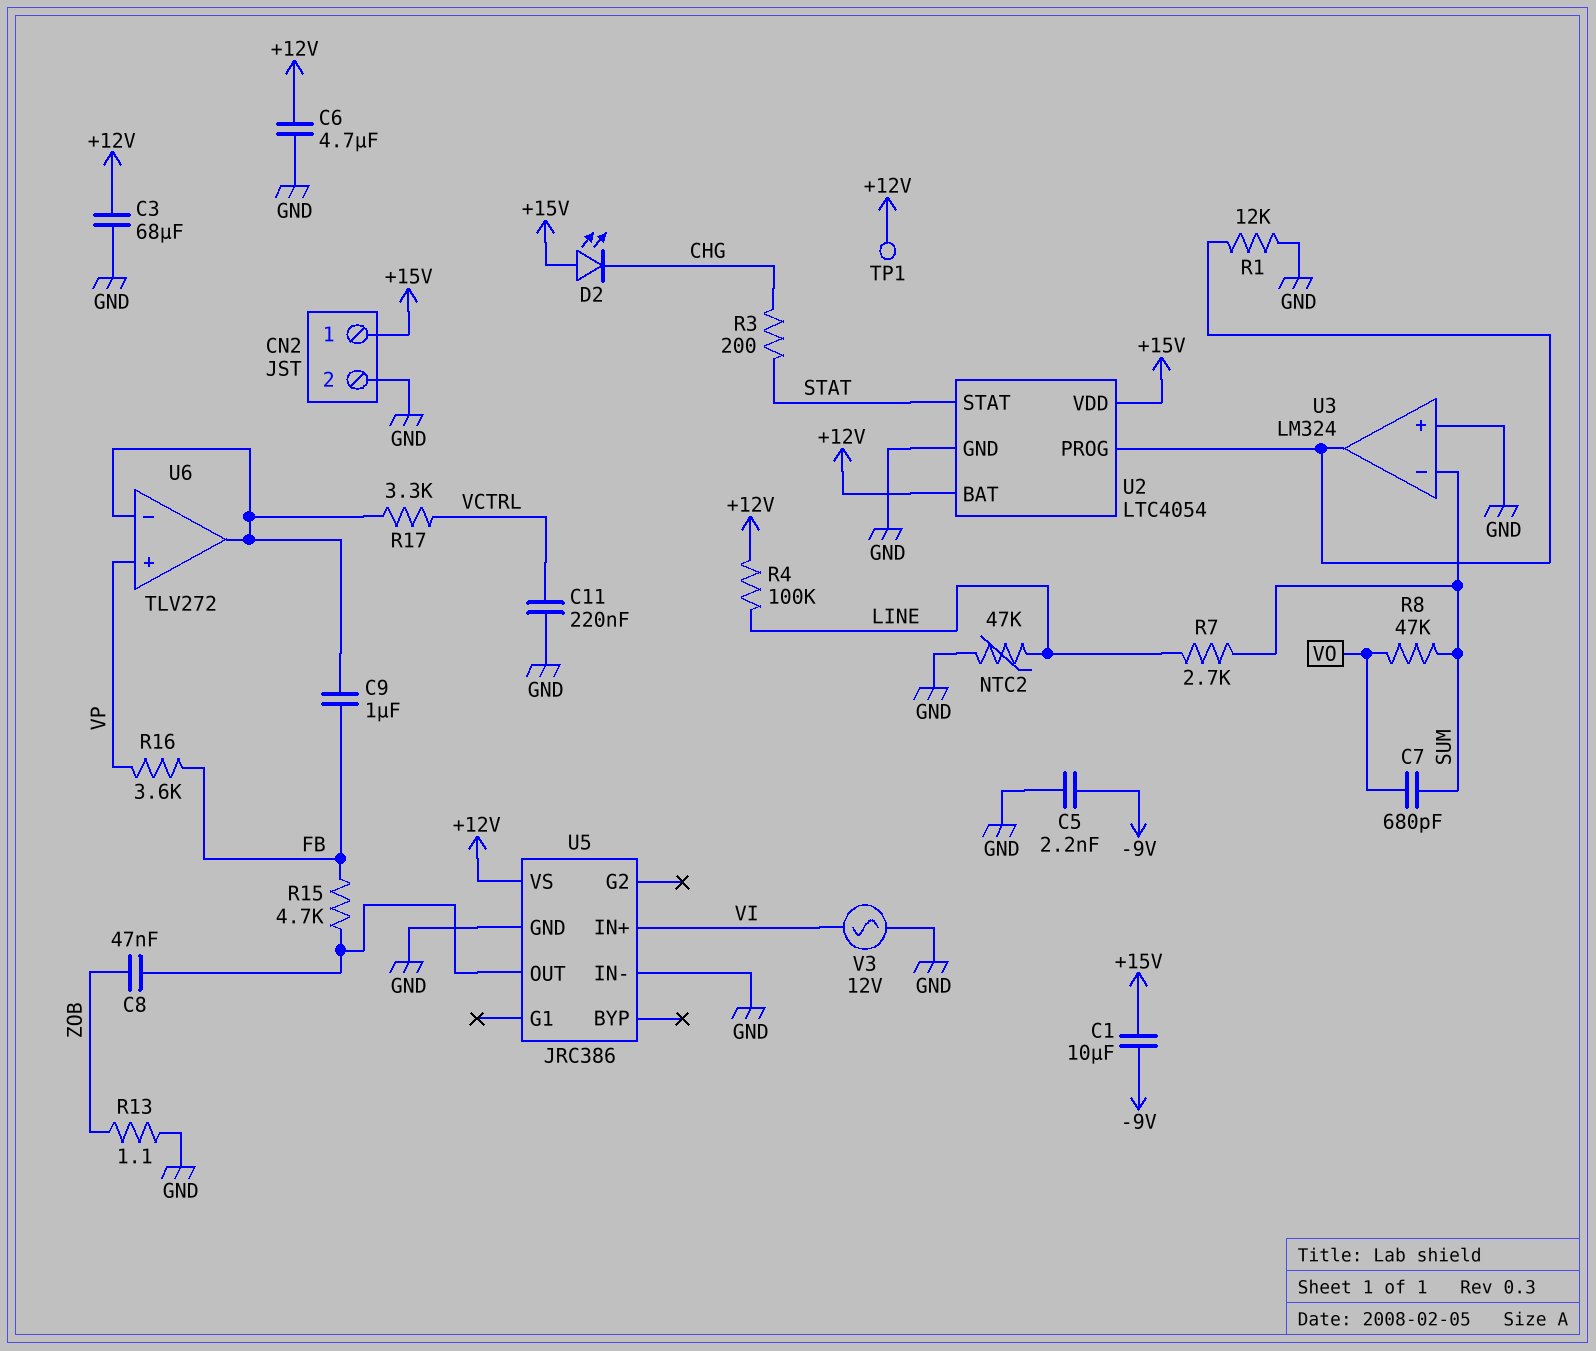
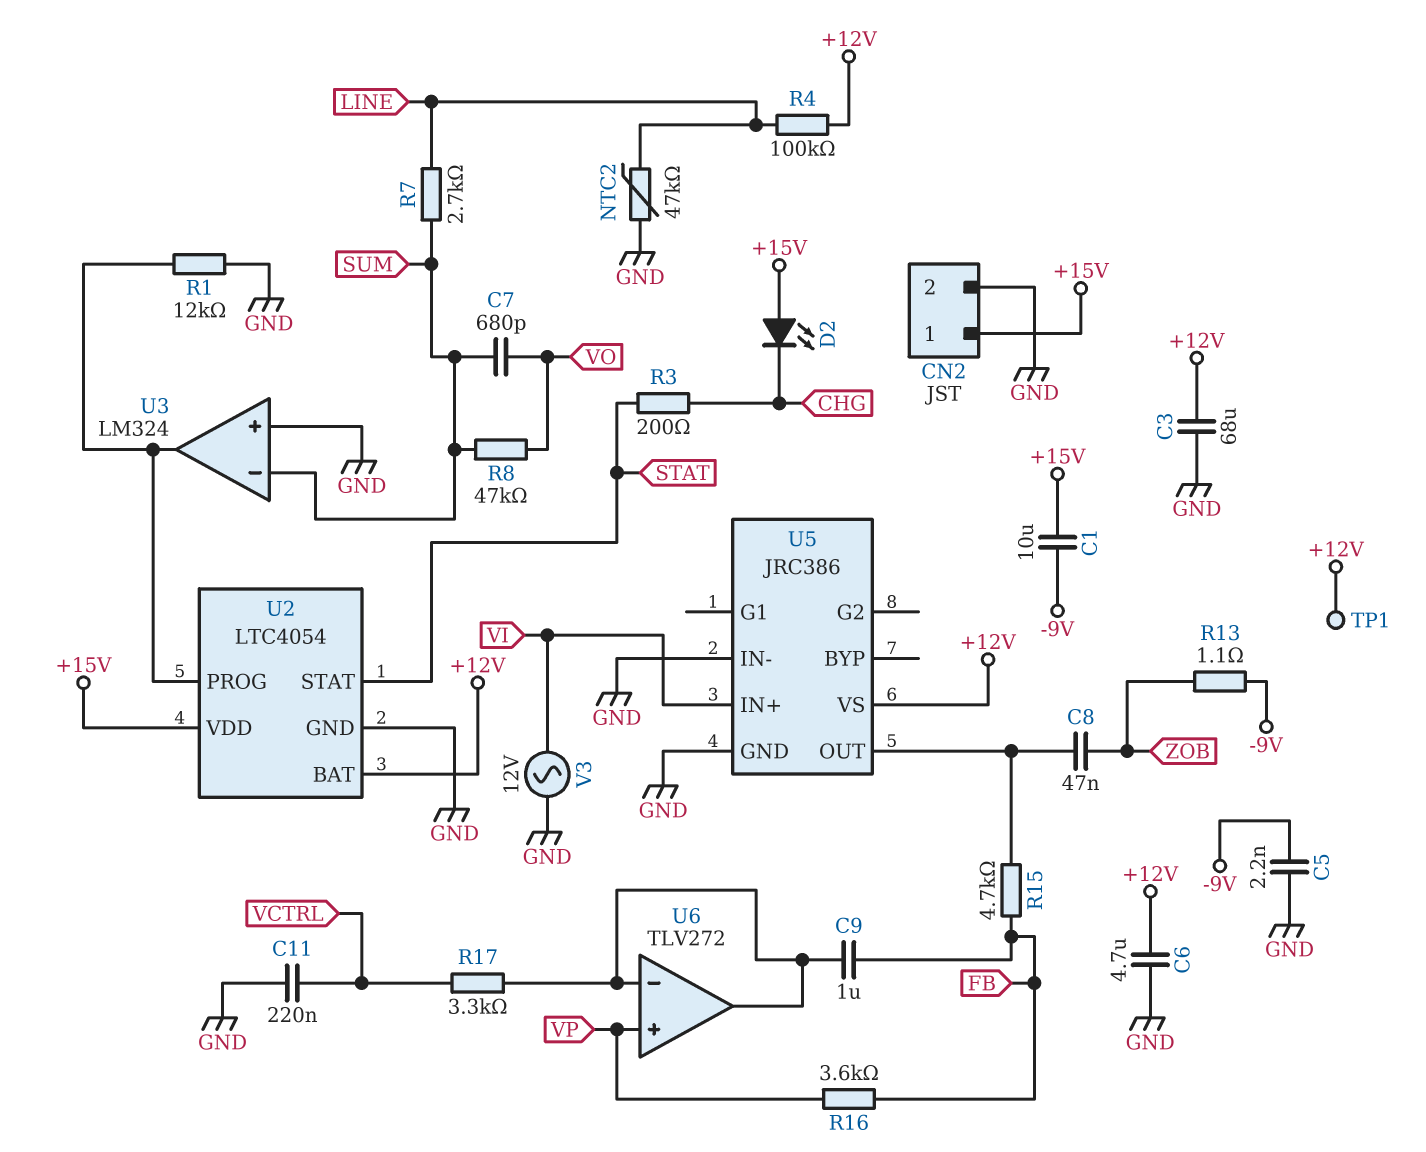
R13: 1.1 (GND, ZOB) -> 1.1 (-9V, ZOB)

